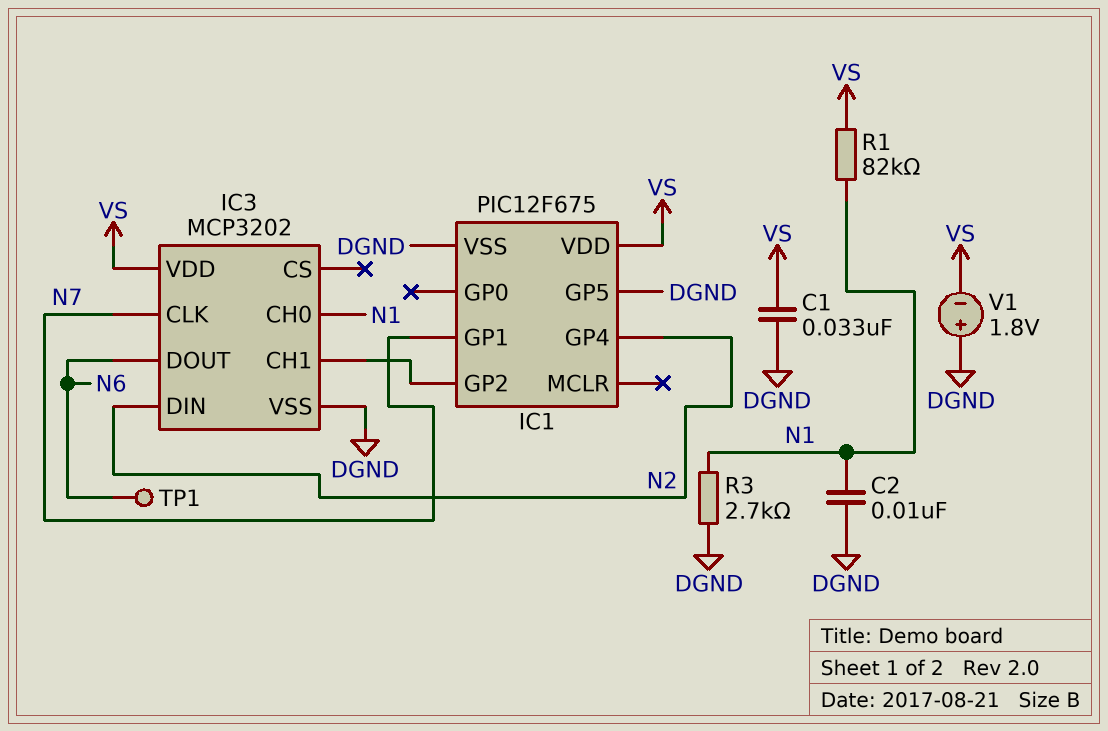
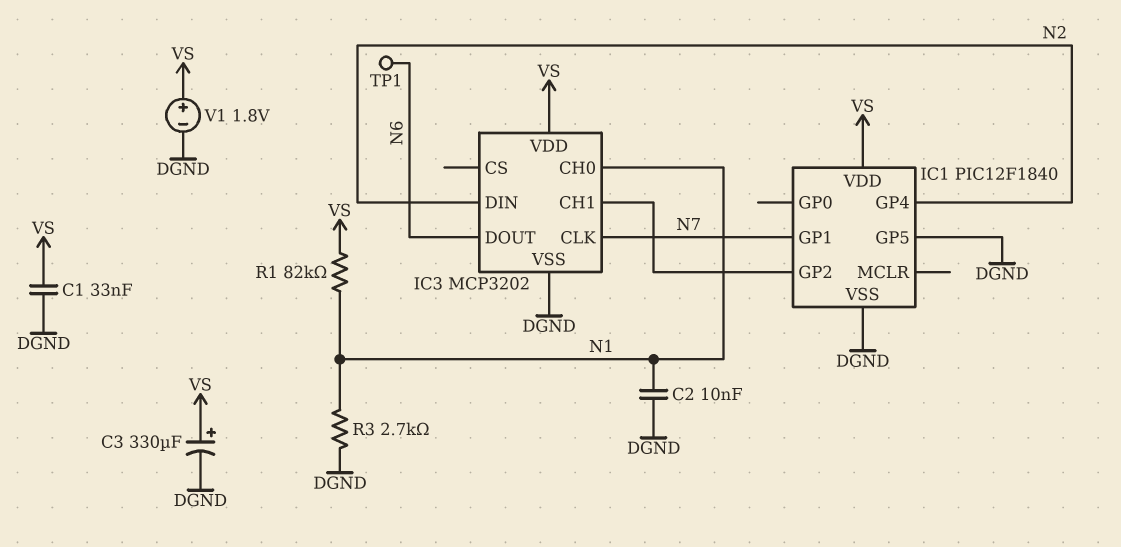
C3: none -> 330uF (plus VS, minus DGND)
IC1: PIC12F675 -> PIC12F1840
V1: 1.8V (plus DGND, minus VS) -> 1.8V (plus VS, minus DGND)

